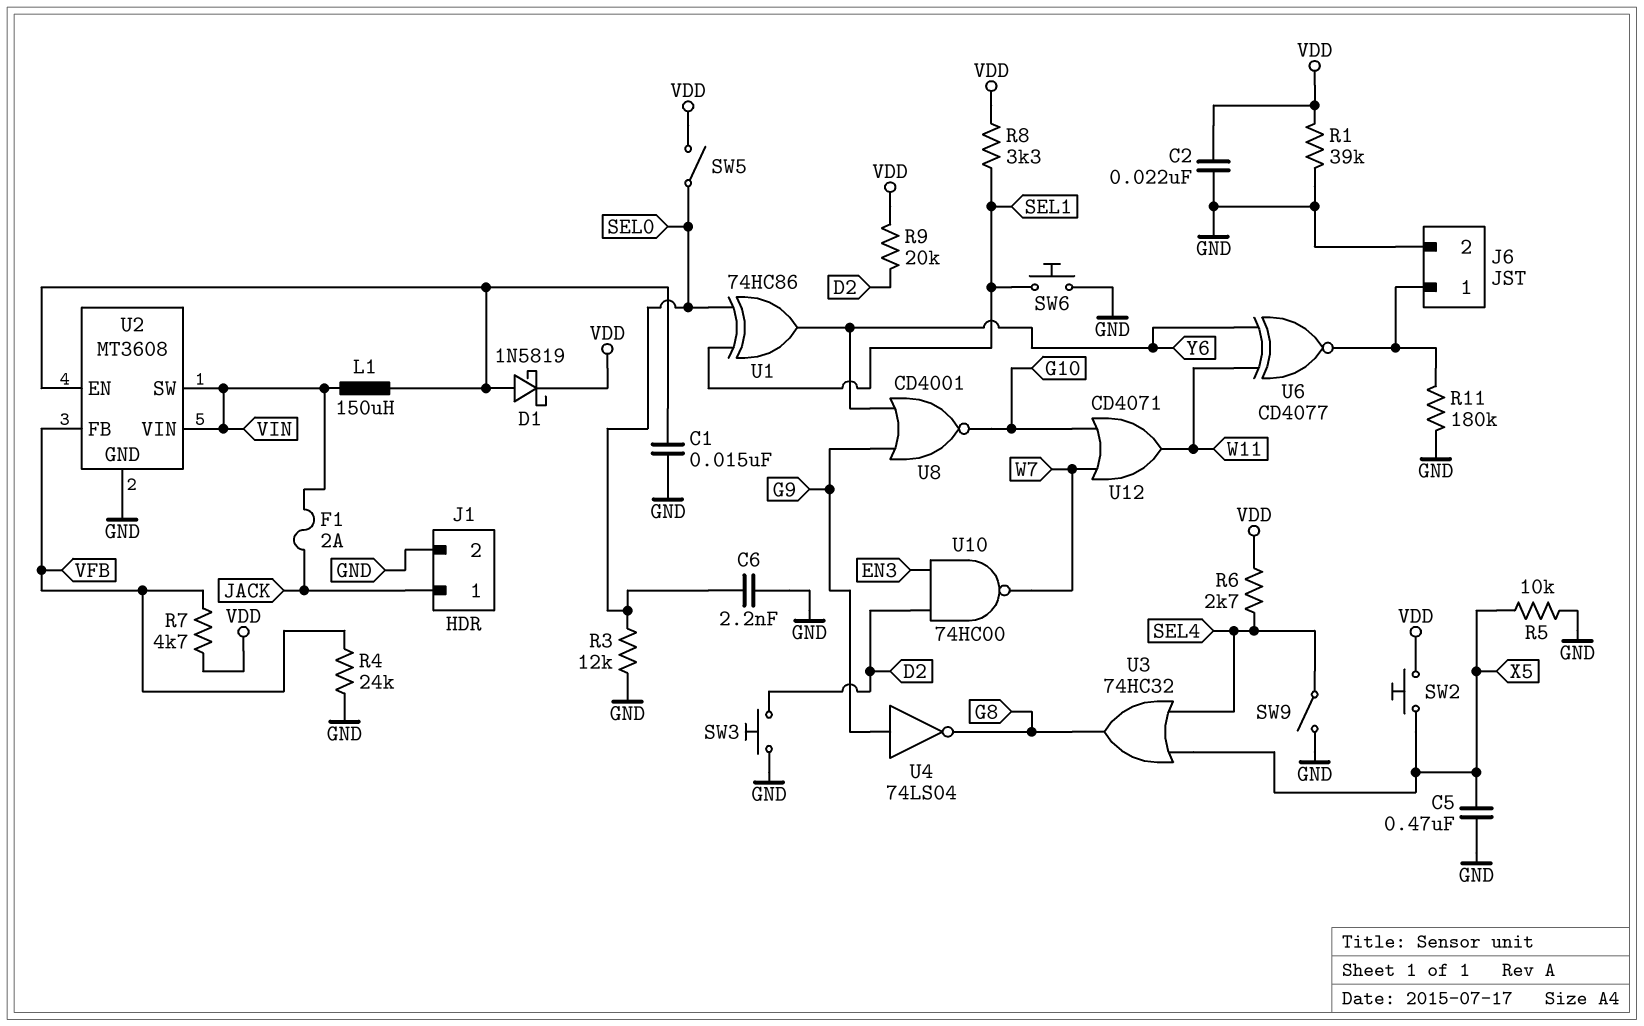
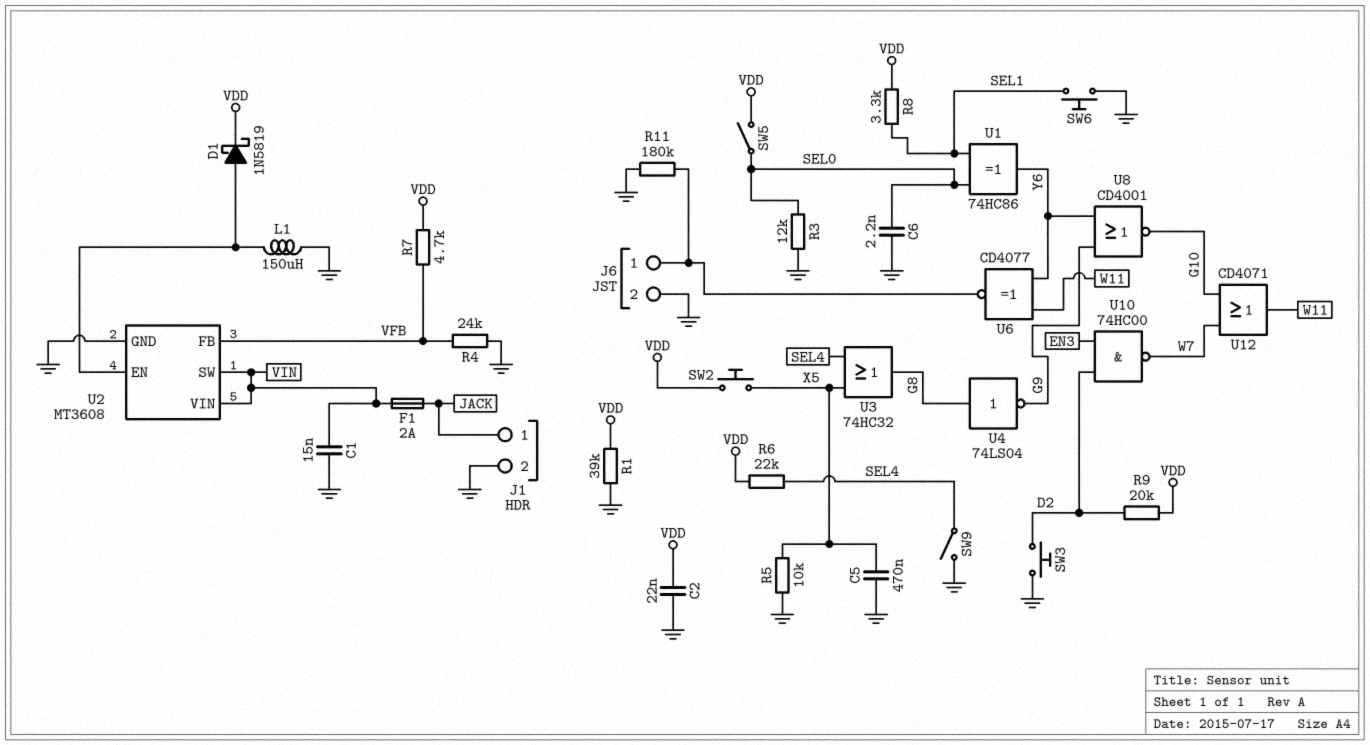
C1: 15nF (GND, U2/EN) -> 15nF (GND, VIN)
L1: 150uH (U2/EN, VIN) -> 150uH (GND, U2/EN)
R6: 2.7k (SEL4, VDD) -> 22k (SEL4, VDD)
U4: NOT 74LS04 (in G9, out G8) -> NOT 74LS04 (in G8, out G9)

